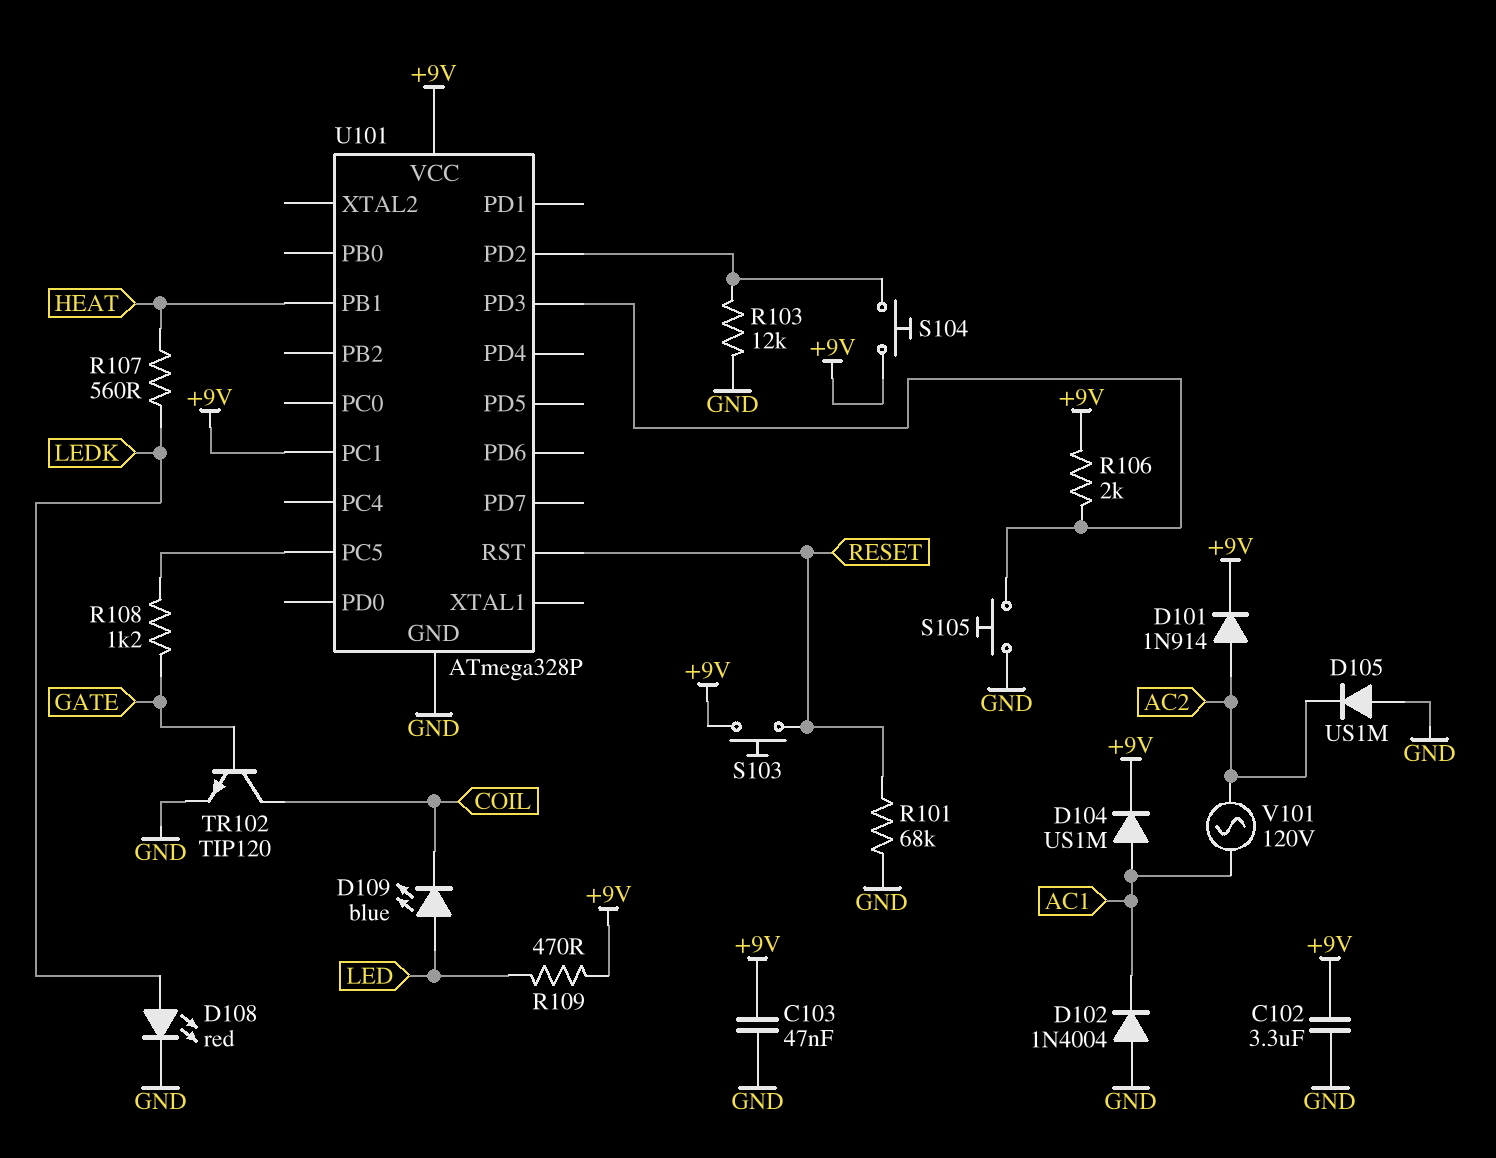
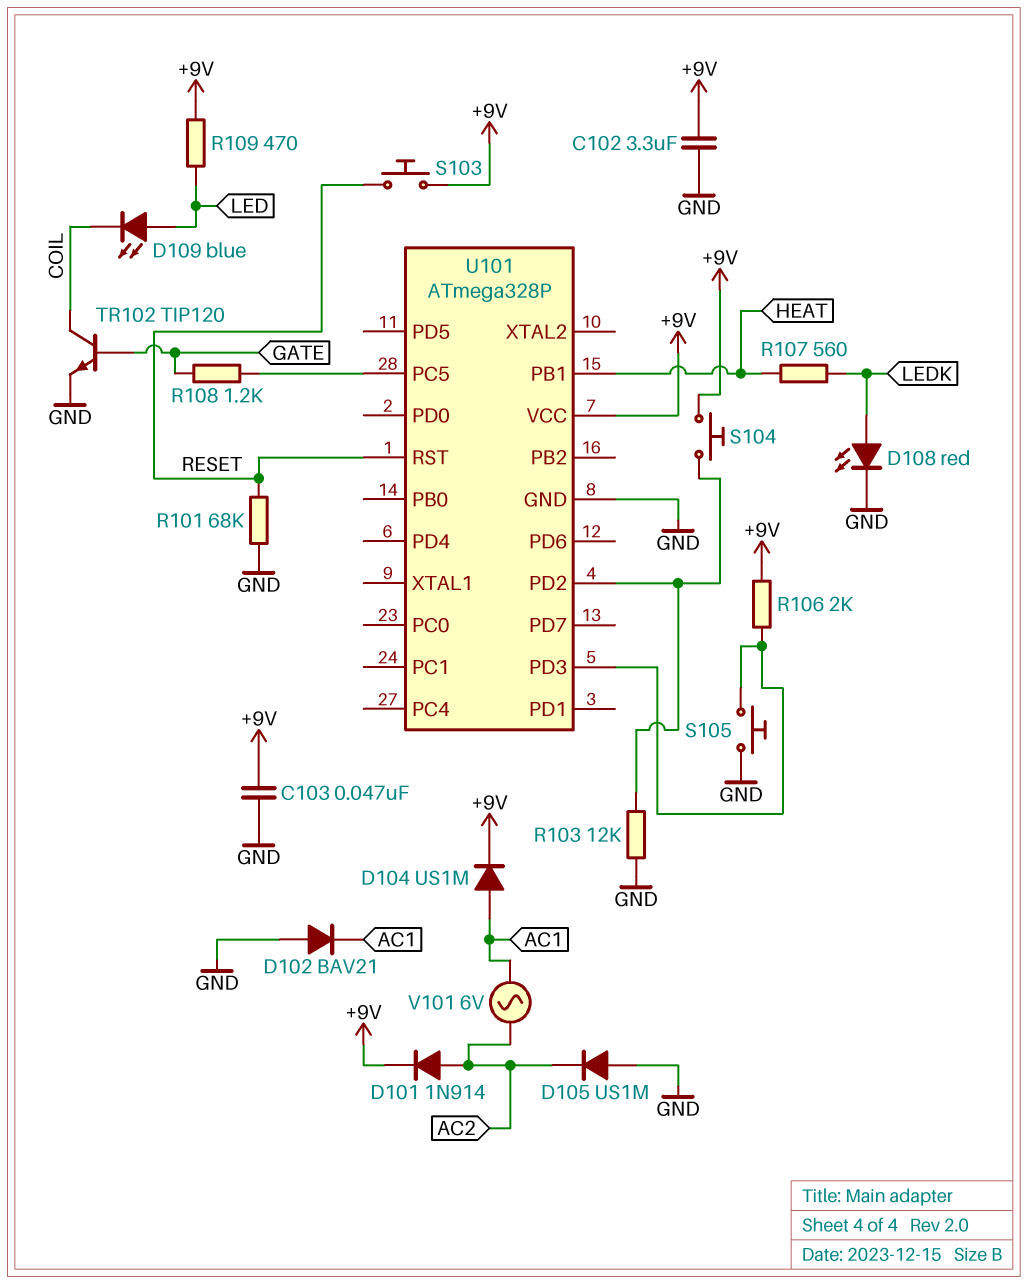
D102: diode 1N4004 (A GND, K AC1) -> diode BAV21 (A GND, K AC1)
U101 pin PC1: +9V -> none
V101: AC 120V (AC1, AC2) -> AC 6V (AC1, AC2)

